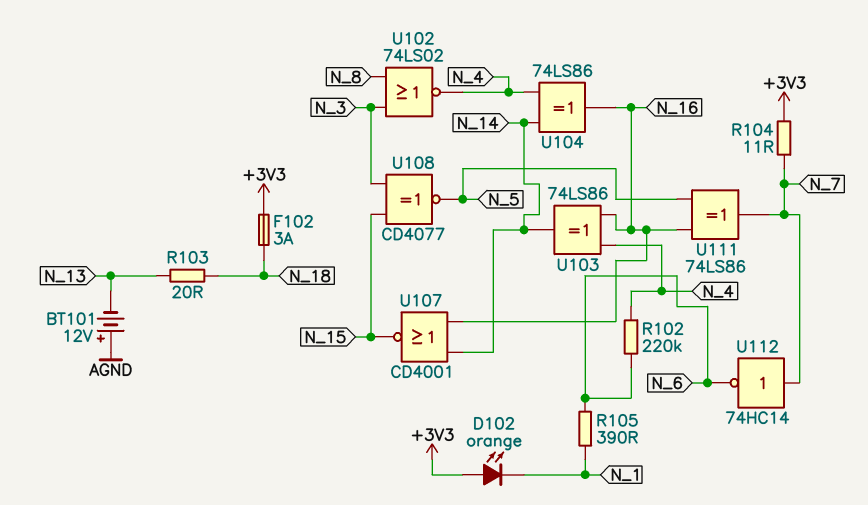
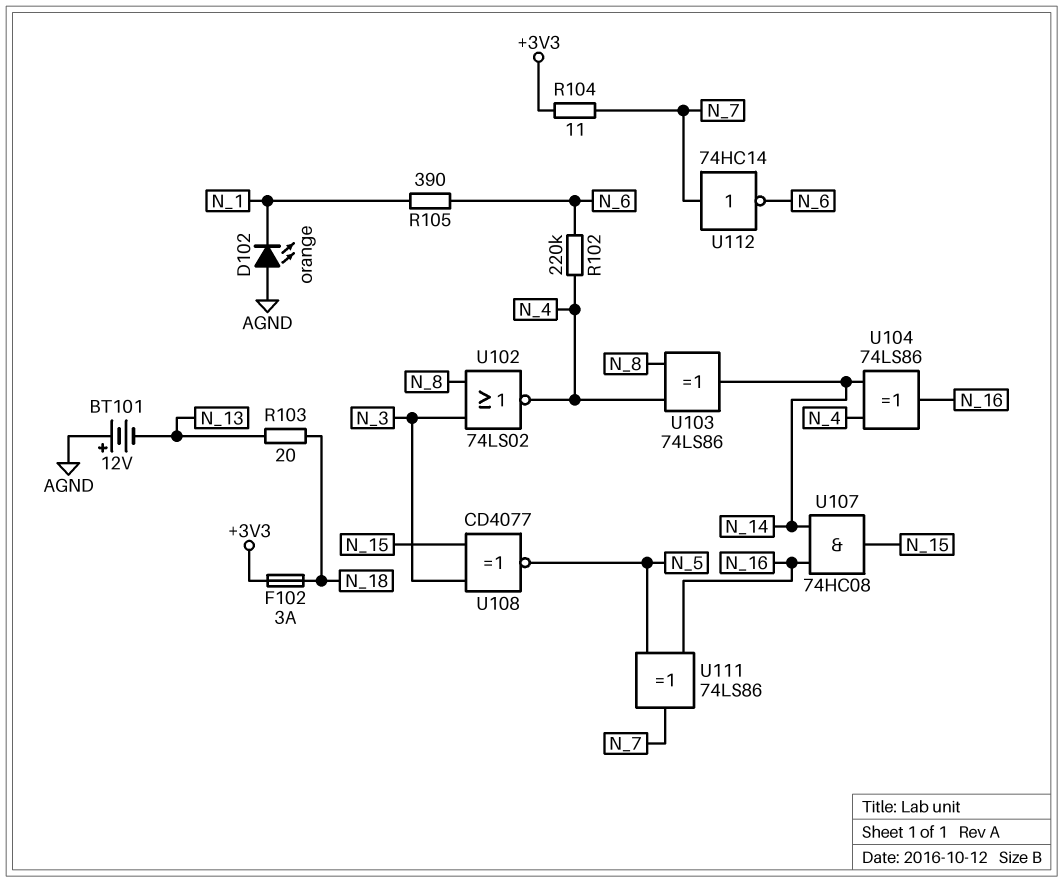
D102: LED orange (A +3V3, K N_1) -> LED orange (A AGND, K N_1)
U103: XOR 74LS86 (in N_4, in N_16, out N_14) -> XOR 74LS86 (in N_4, in N_8, out N_14)
U107: NOR CD4001 (in N_14, in N_16, out N_15) -> AND 74HC08 (in N_14, in N_16, out N_15)

